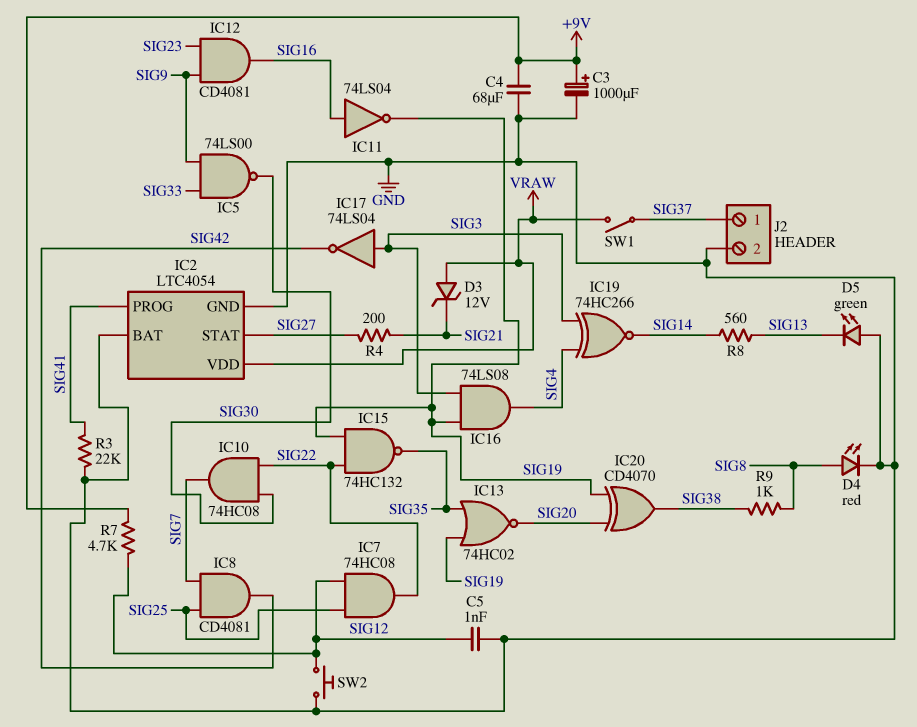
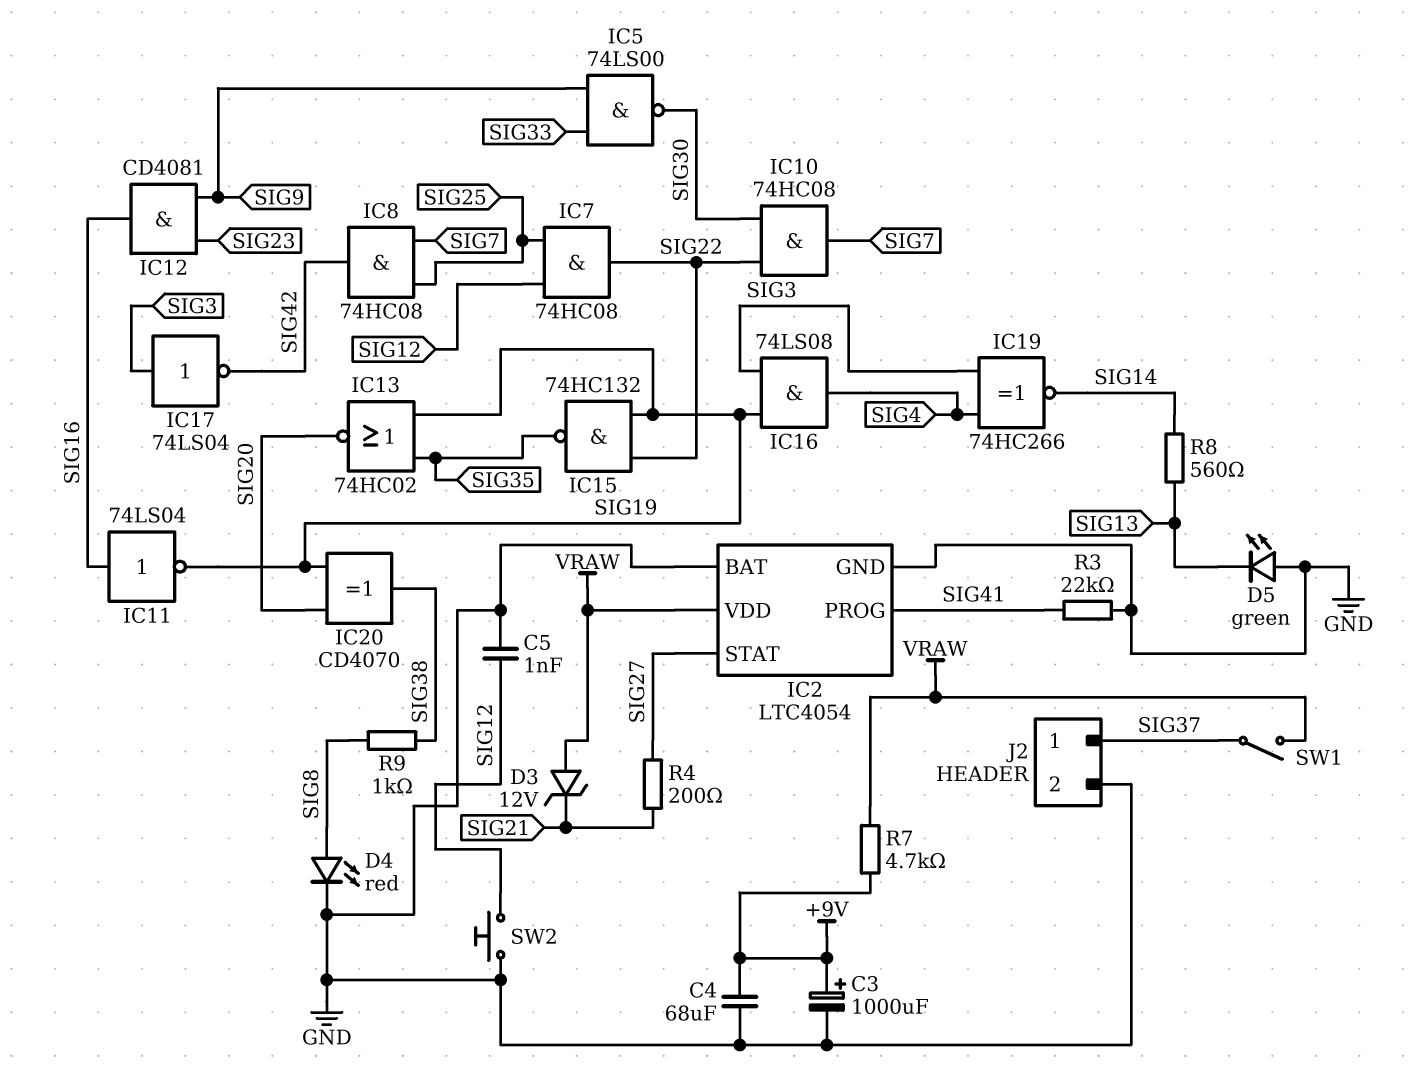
IC8: AND CD4081 (in SIG7, in SIG25, out SIG42) -> AND 74HC08 (in SIG7, in SIG25, out SIG42)
R7: 4.7k (+9V, SIG12) -> 4.7k (+9V, VRAW)

